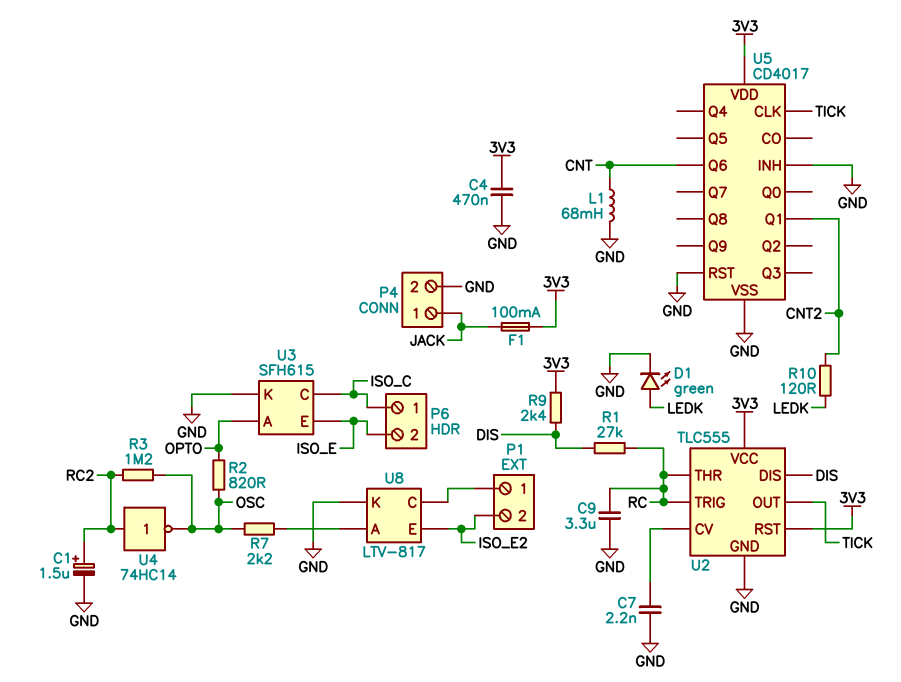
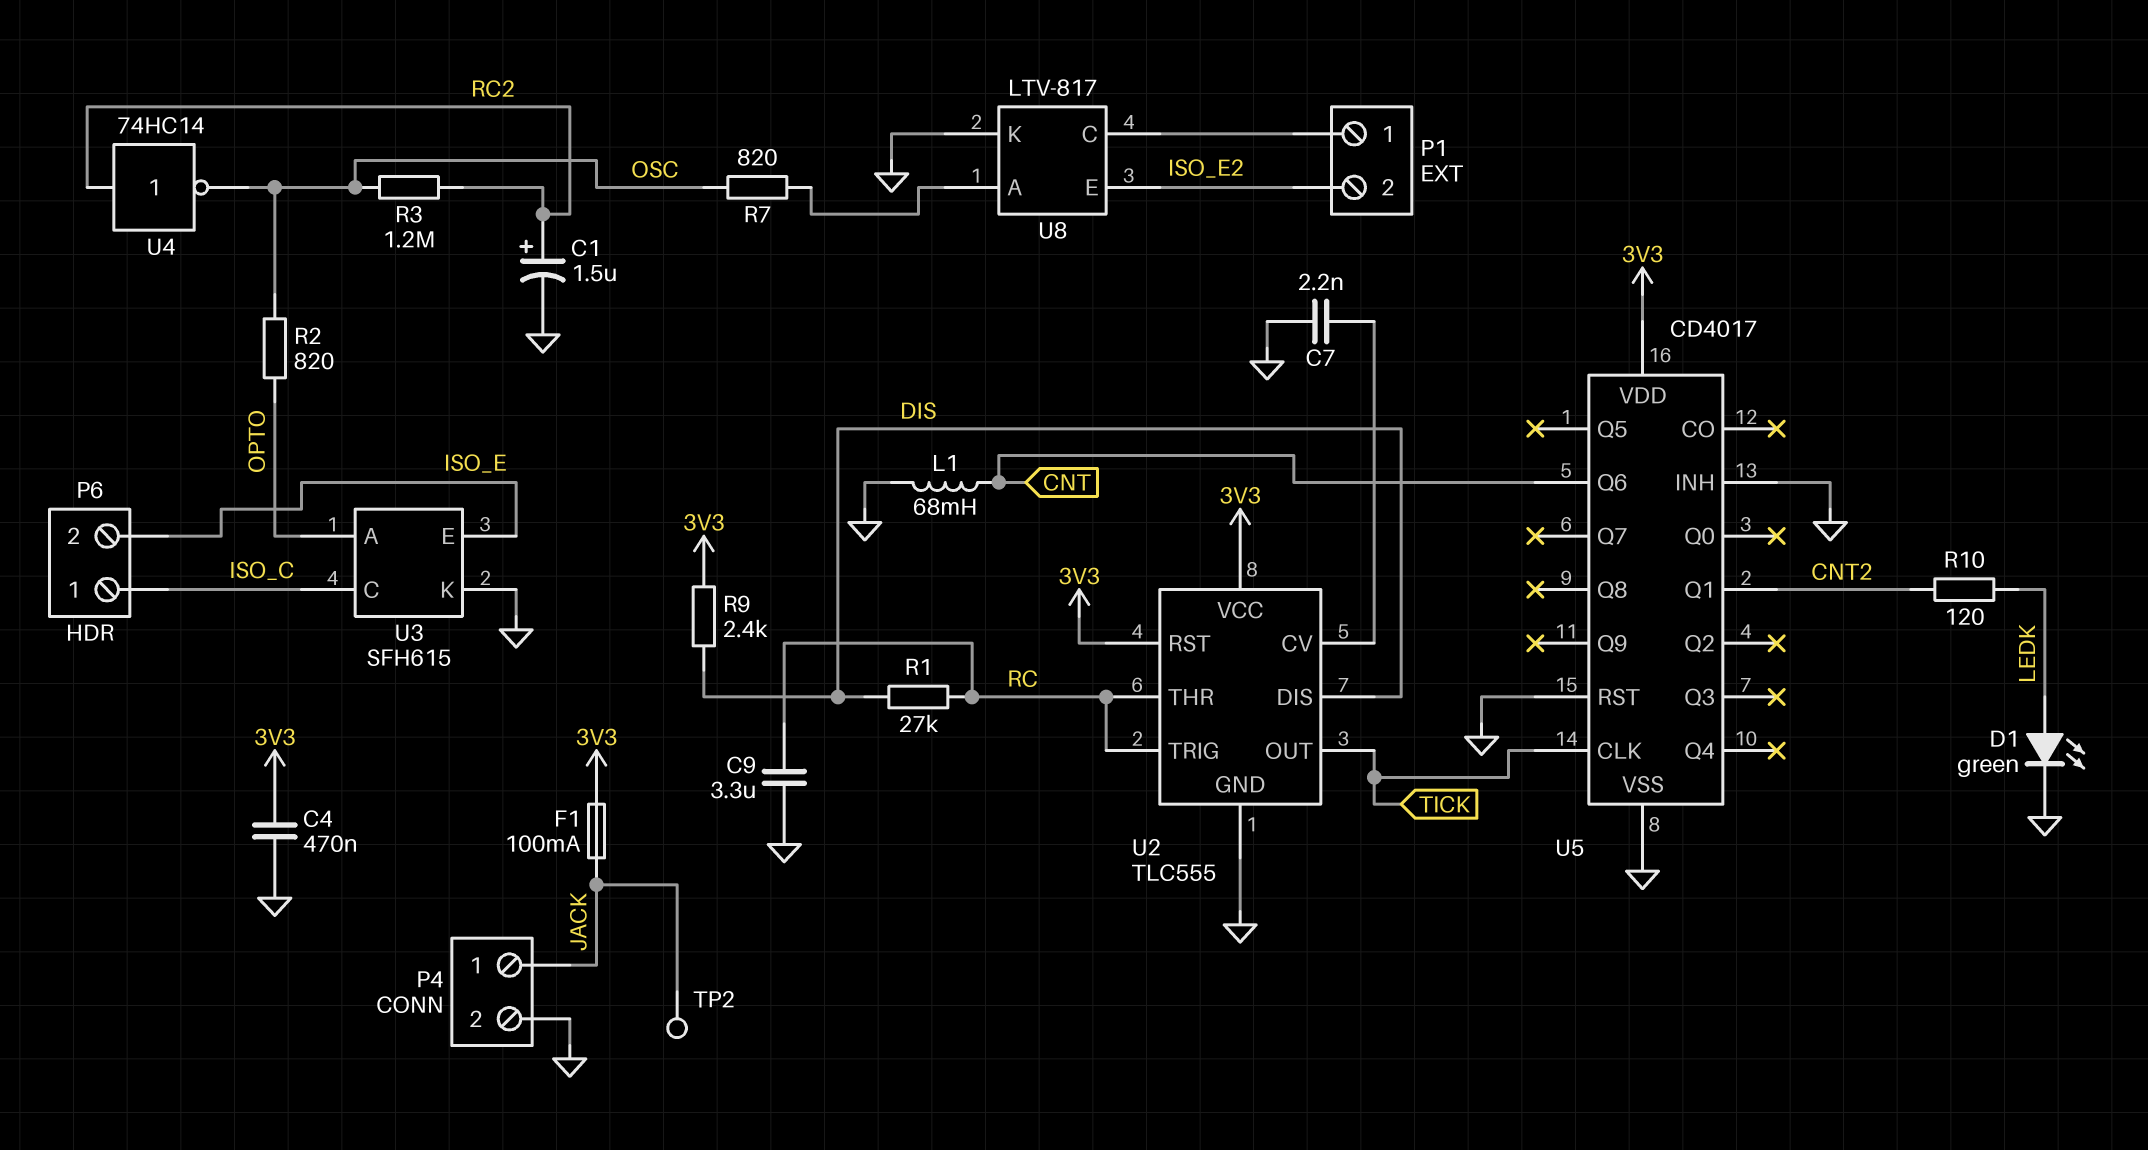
R7: 2.2k (OSC, U8/A) -> 820 (OSC, U8/A)
TP2: none -> test point (JACK)

